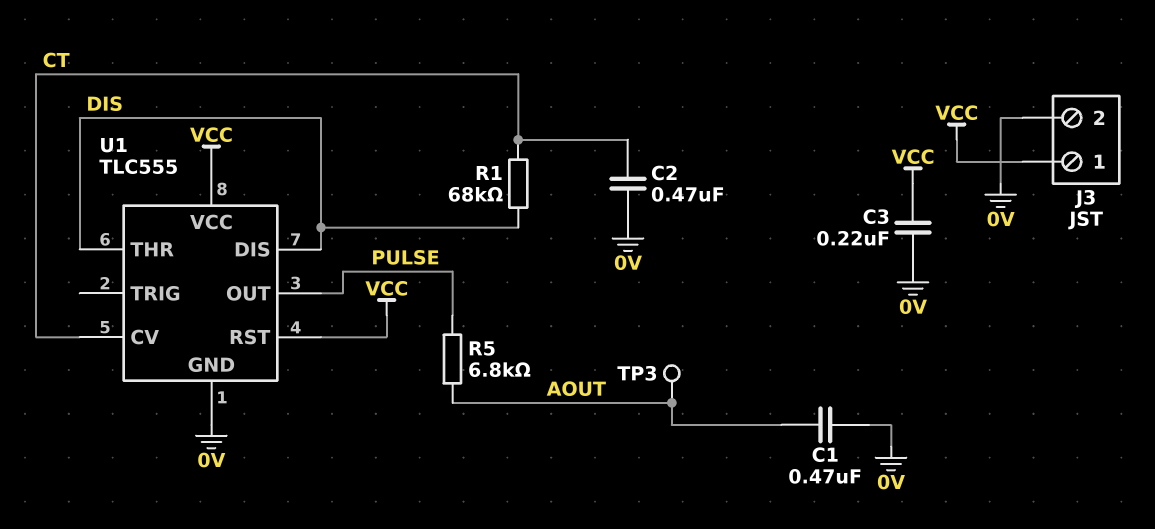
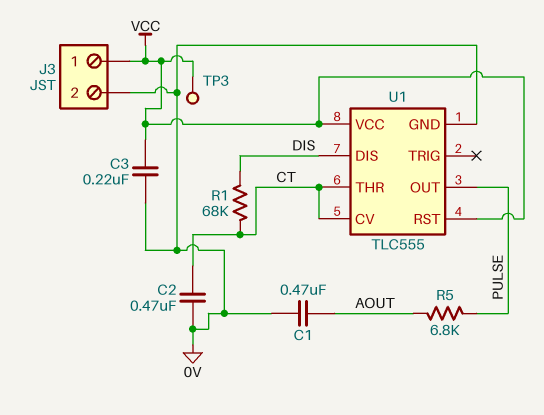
TP3: test point (AOUT) -> test point (VCC)
U1 pin THR: DIS -> CT

